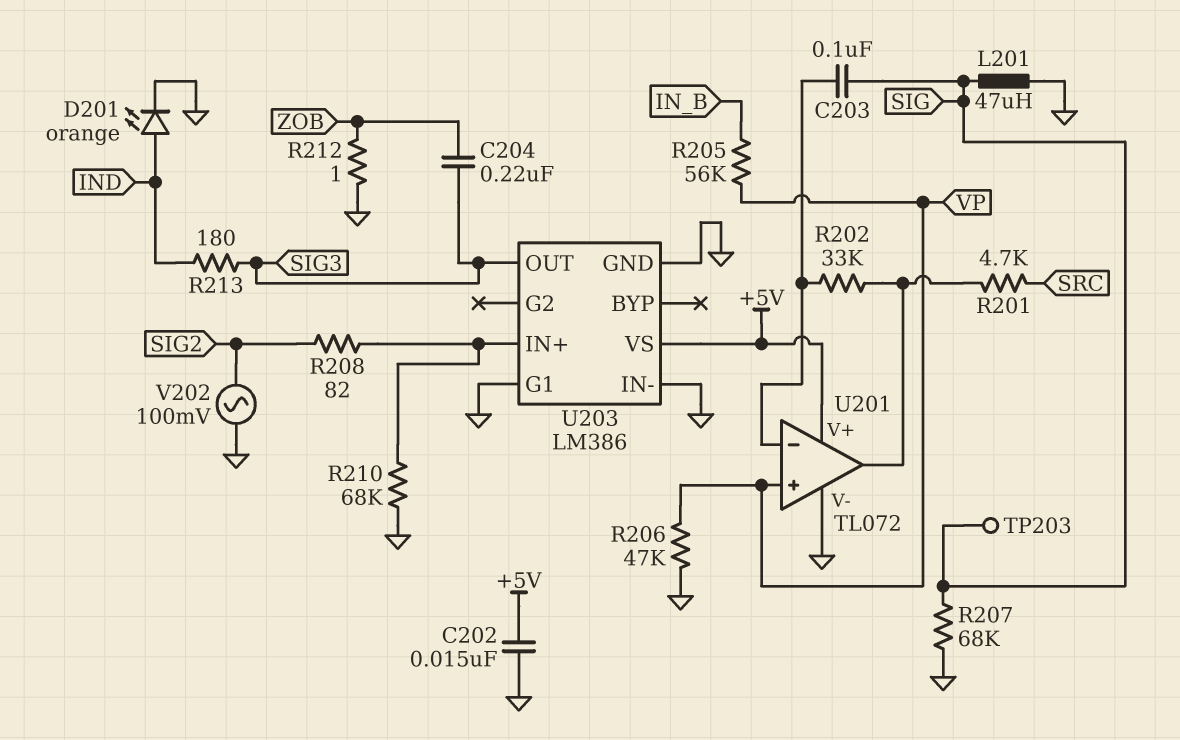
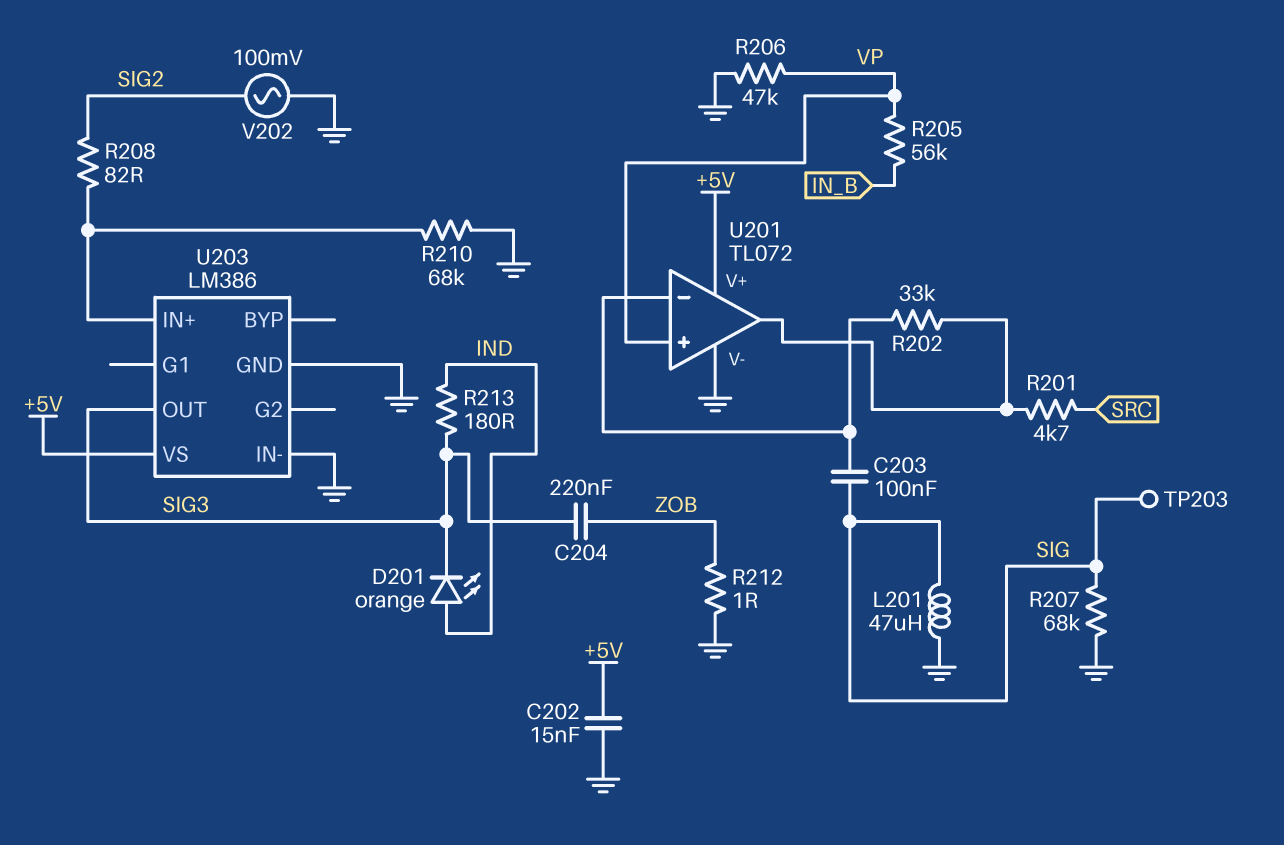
D201: LED orange (A IND, K GND) -> LED orange (A IND, K SIG3)
U203 pin G1: GND -> none

